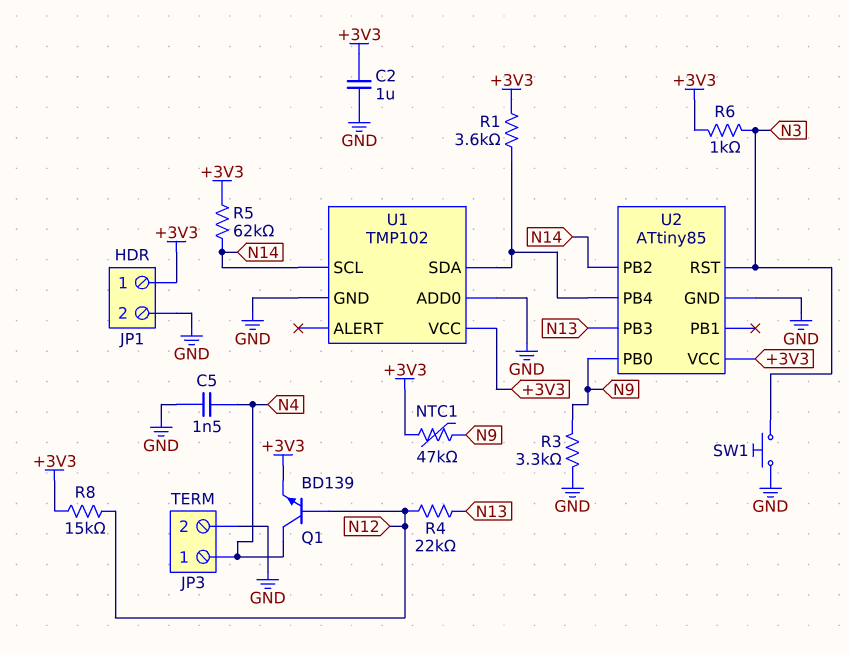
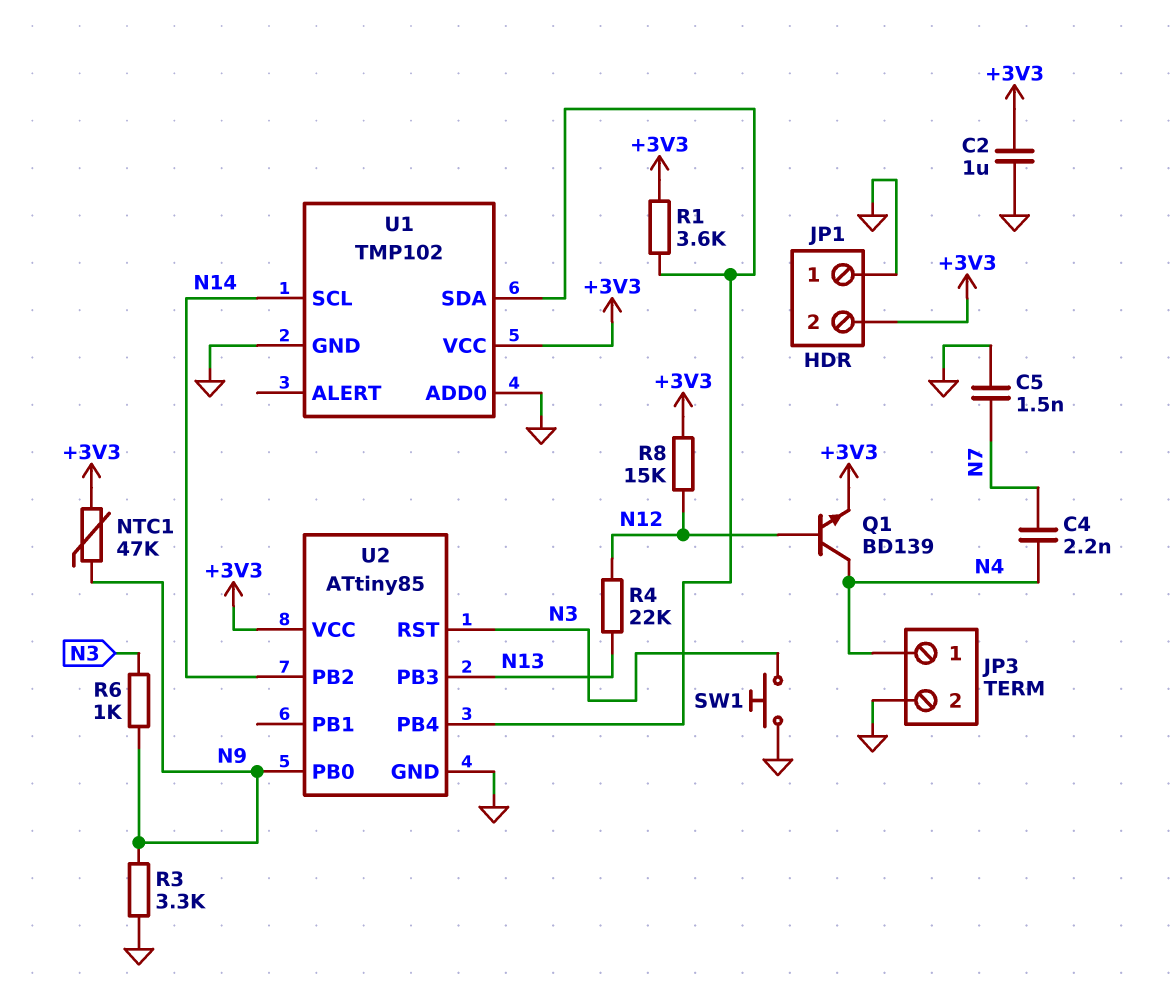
C4: none -> 2.2nF (N4, N7)
C5: 1.5nF (GND, N4) -> 1.5nF (GND, N7)
JP1 pin 1: +3V3 -> GND
JP1 pin 2: GND -> +3V3
R5: 62k (+3V3, N14) -> none
R6: 1k (+3V3, N3) -> 1k (N3, N9)

